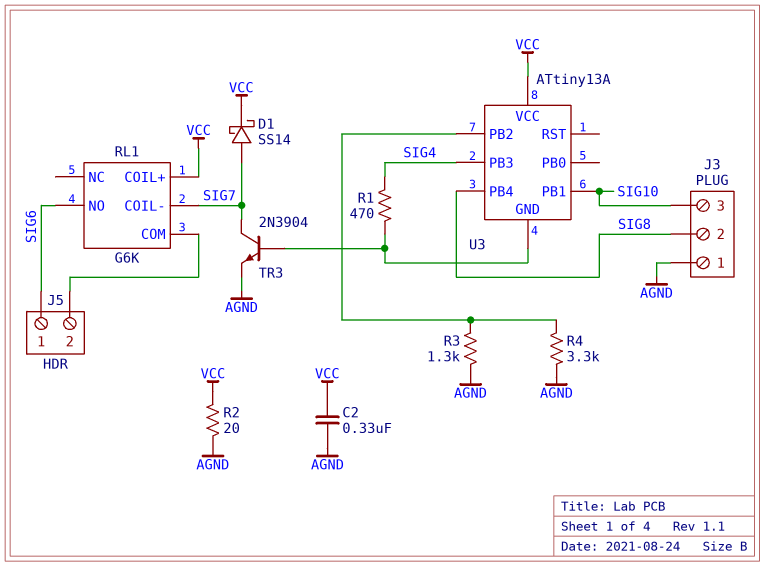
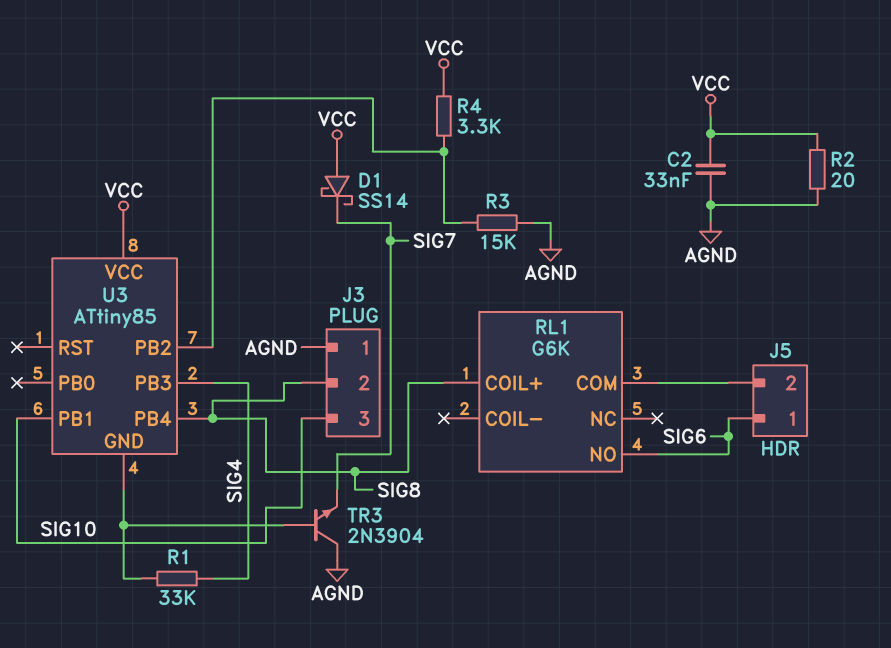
C2: 330nF (AGND, VCC) -> 33nF (AGND, VCC)
D1: schottky SS14 (A SIG7, K VCC) -> schottky SS14 (A VCC, K SIG7)
R1: 470 (SIG4, U3/GND) -> 33k (SIG4, U3/GND)
R3: 1.3k (AGND, U3/PB2) -> 15k (AGND, U3/PB2)
R4: 3.3k (AGND, U3/PB2) -> 3.3k (U3/PB2, VCC)
RL1 pin COIL+: VCC -> SIG8
RL1 pin COIL-: SIG7 -> none
TR3: NPN 2N3904 (B U3/GND, C SIG7, E AGND) -> NPN 2N3904 (B U3/GND, C AGND, E SIG7)
U3: ATtiny13A -> ATtiny85

